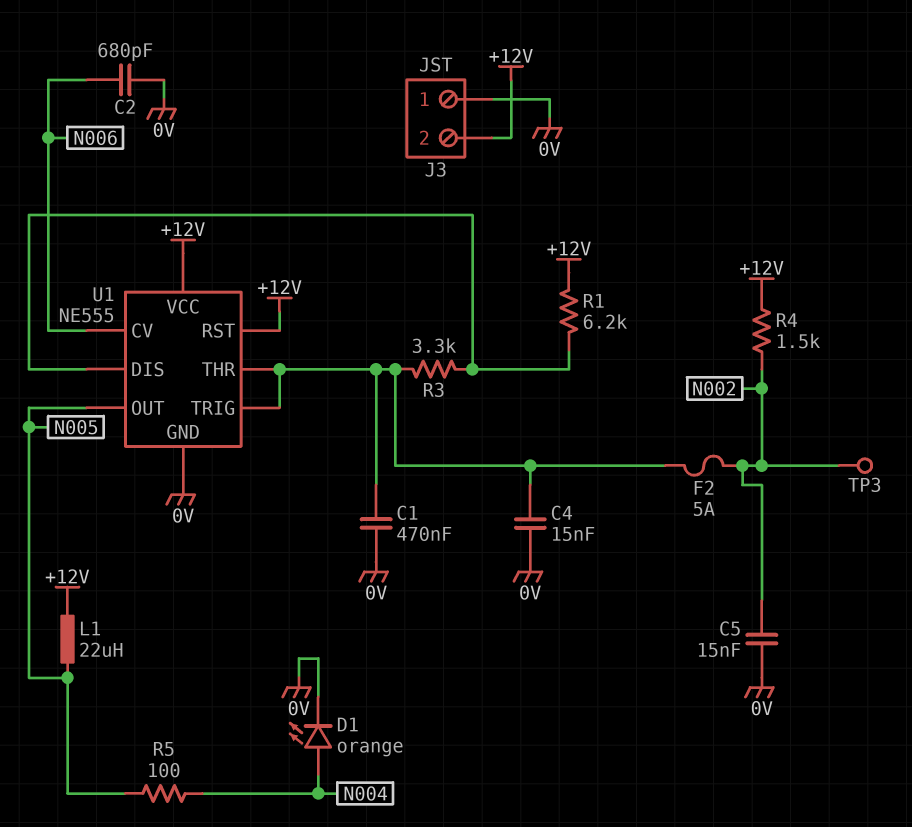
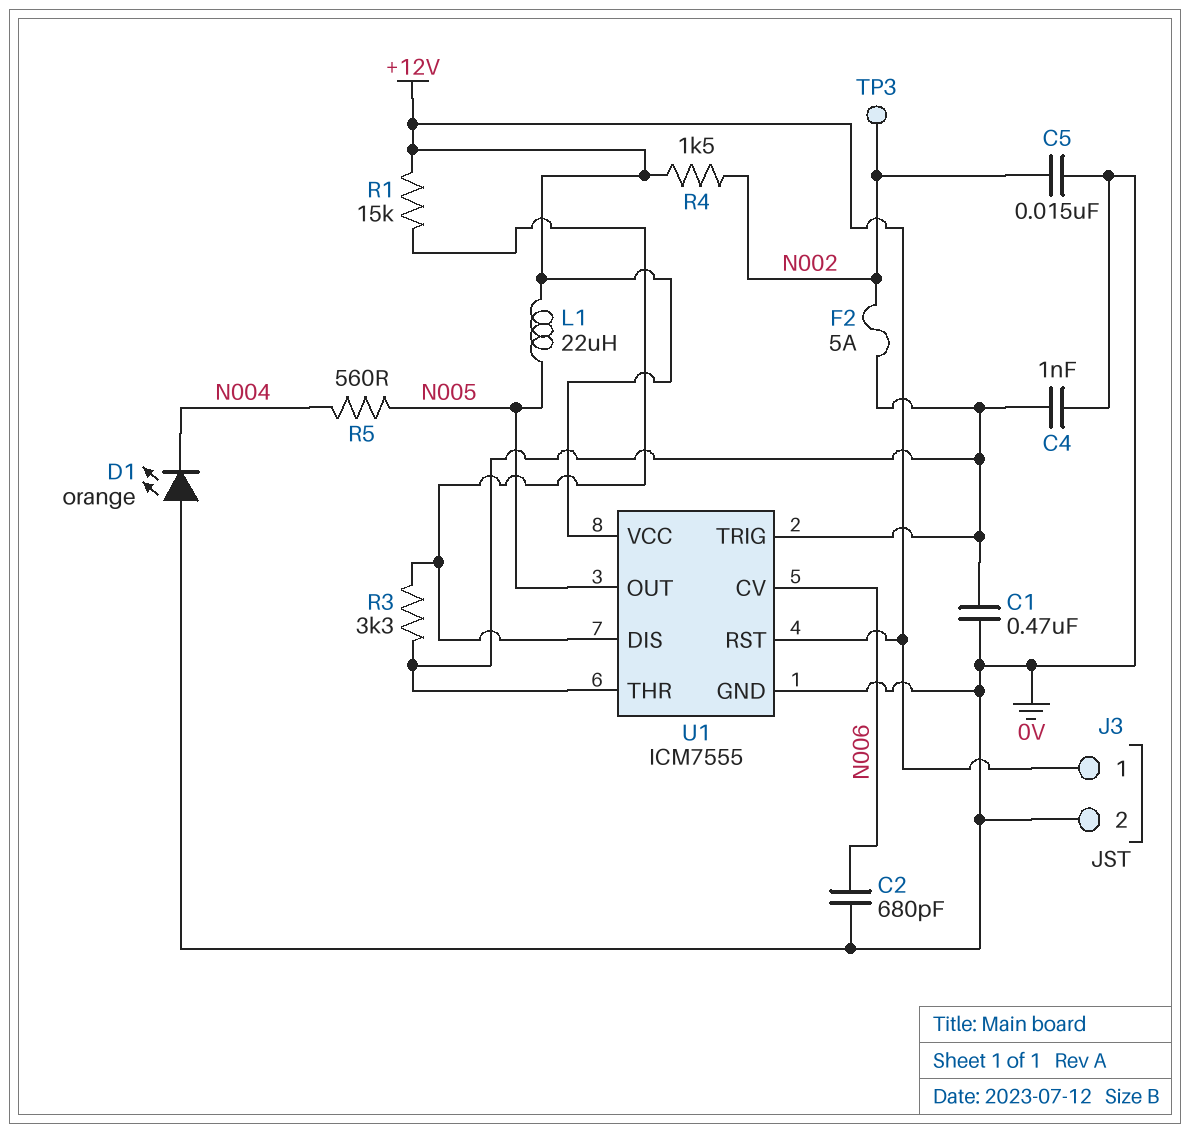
C4: 15nF (0V, U1/THR) -> 1nF (0V, U1/THR)
D1: LED orange (A N004, K 0V) -> LED orange (A 0V, K N004)
J3 pin 1: 0V -> +12V
J3 pin 2: +12V -> 0V
R1: 6.2k (+12V, U1/DIS) -> 15k (+12V, U1/DIS)
R5: 100 (N004, N005) -> 560 (N004, N005)
U1: NE555 -> ICM7555

